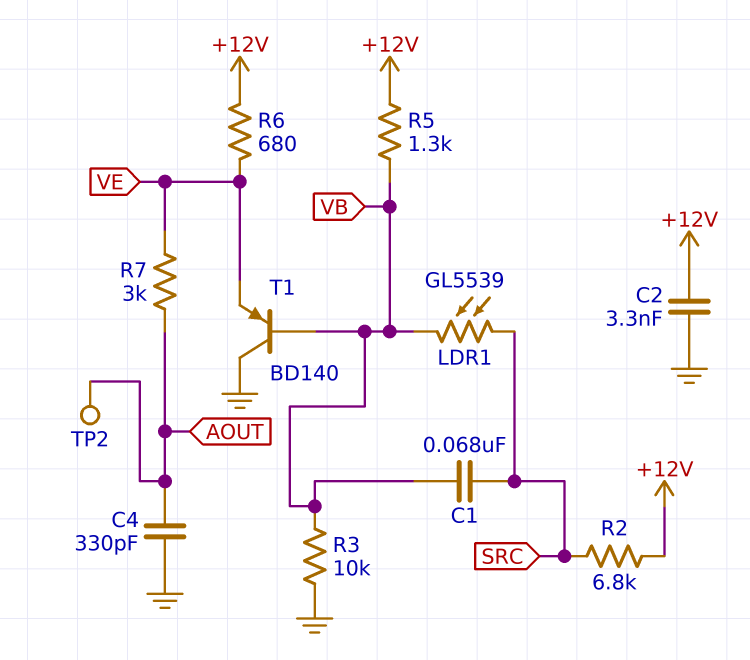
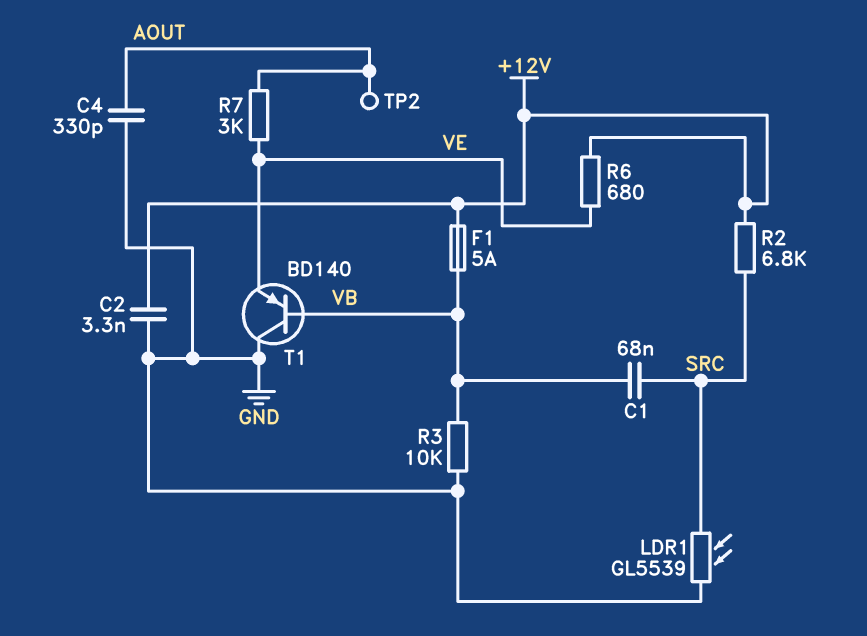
F1: none -> 5A (+12V, VB)
LDR1: GL5539 (SRC, VB) -> GL5539 (GND, SRC)
R5: 1.3k (+12V, VB) -> none

